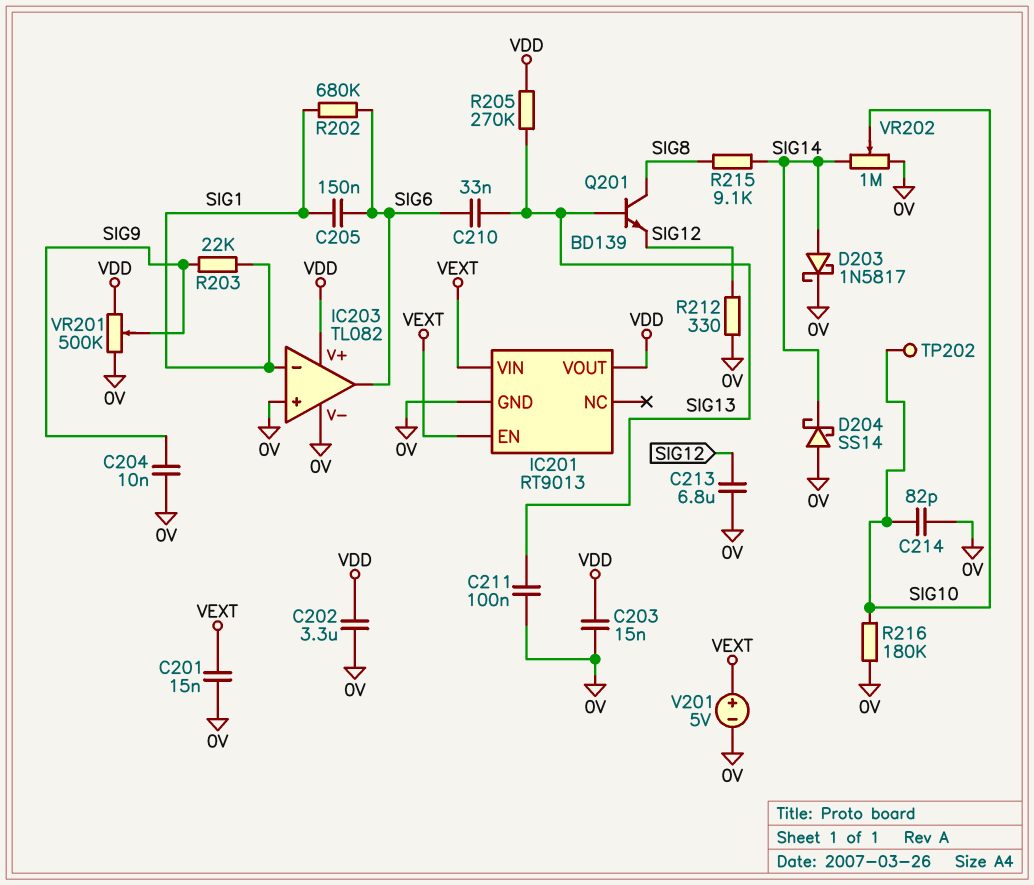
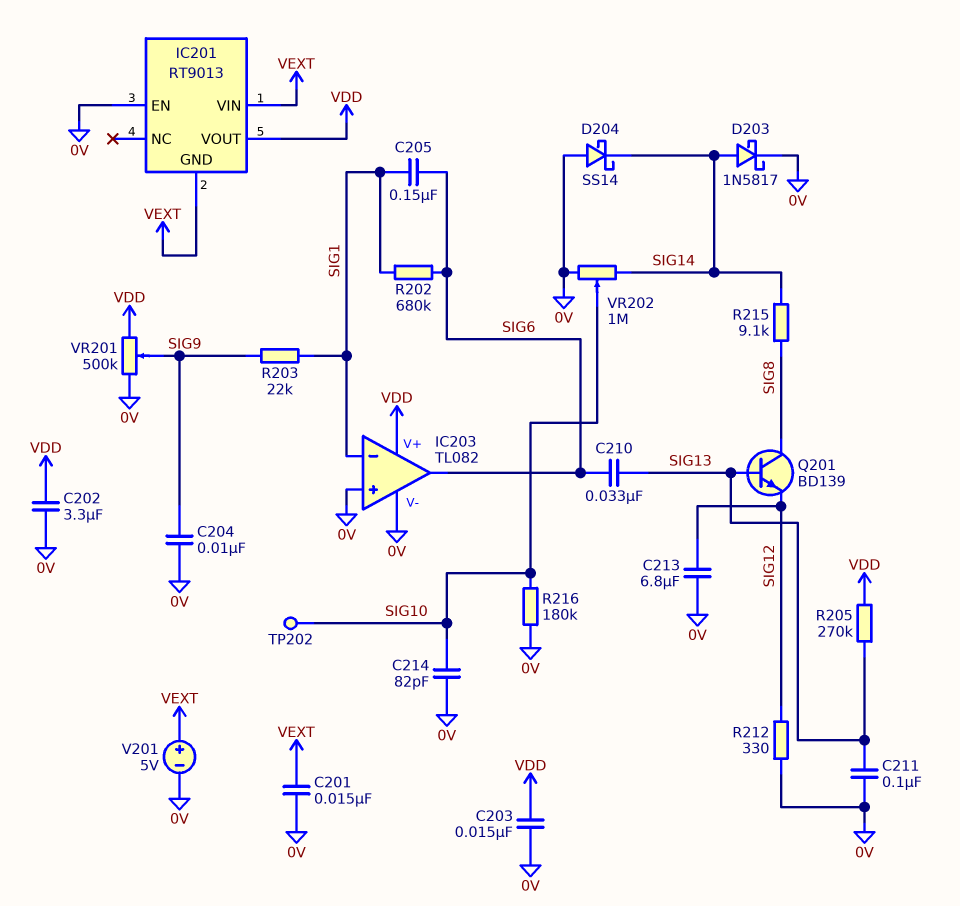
IC201 pin EN: VEXT -> 0V
IC201 pin GND: 0V -> VEXT

